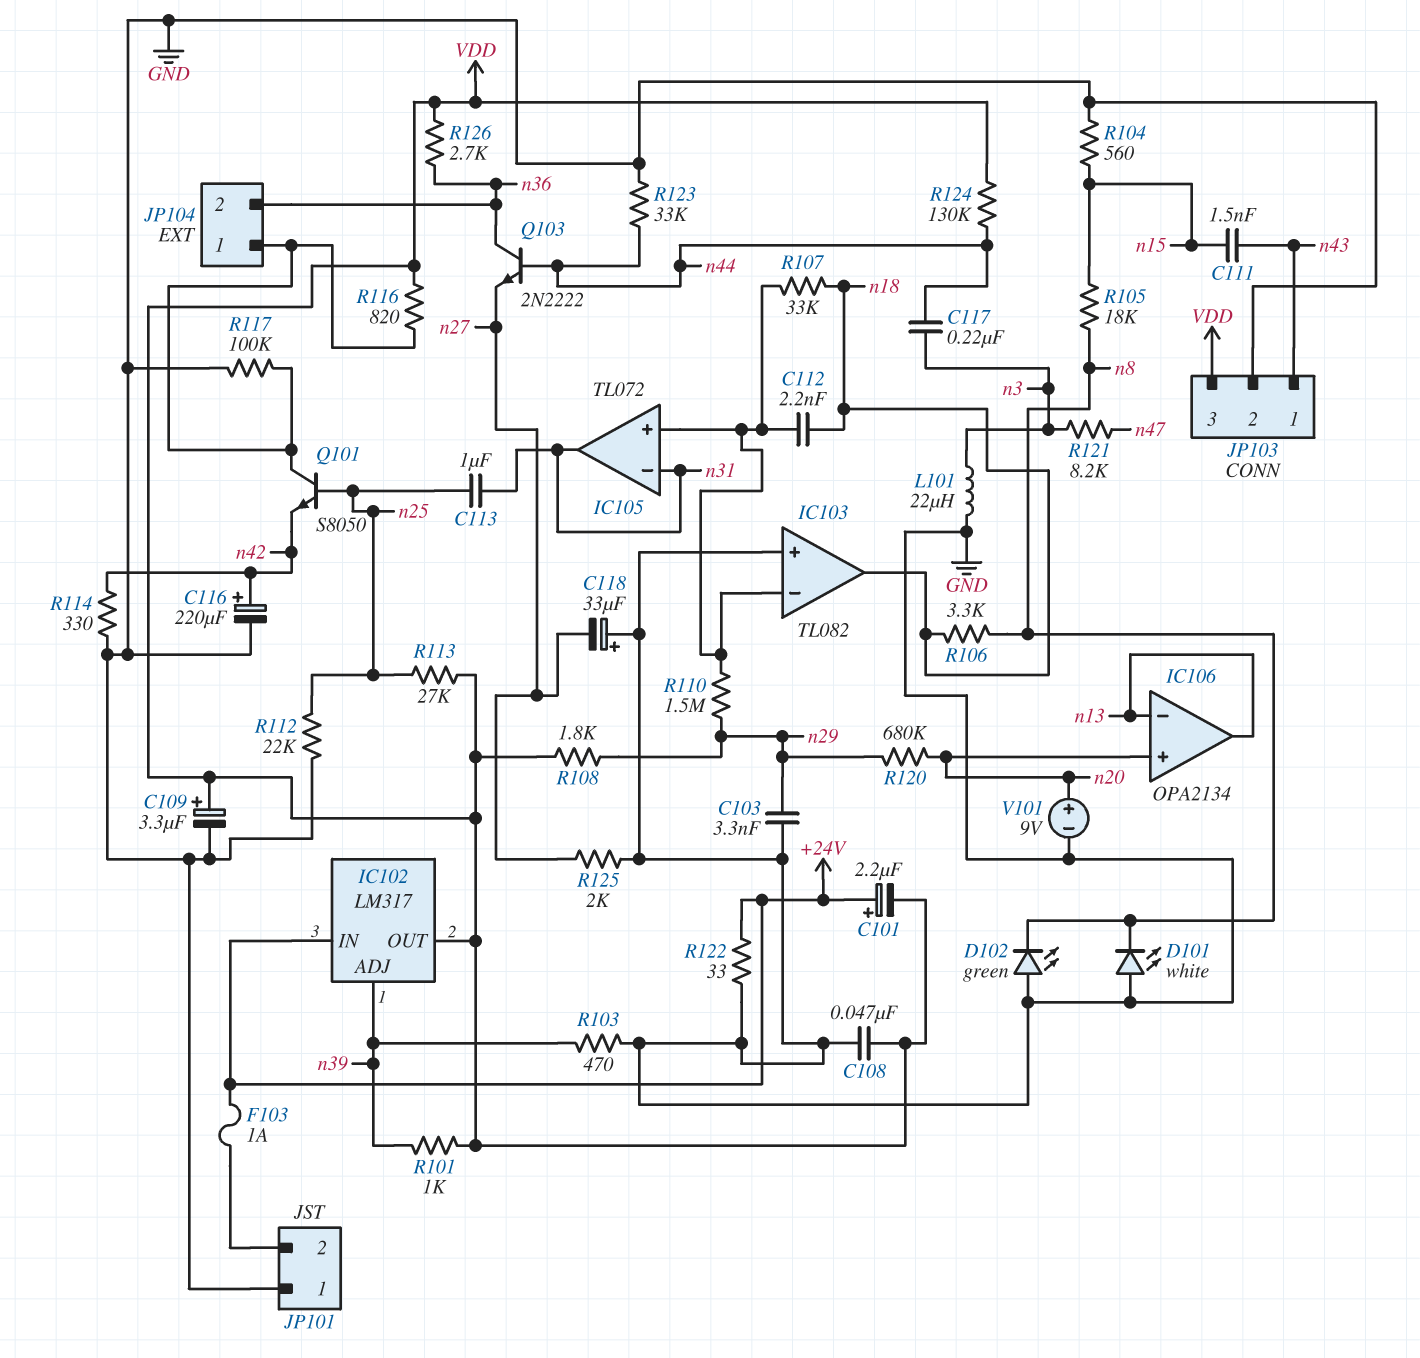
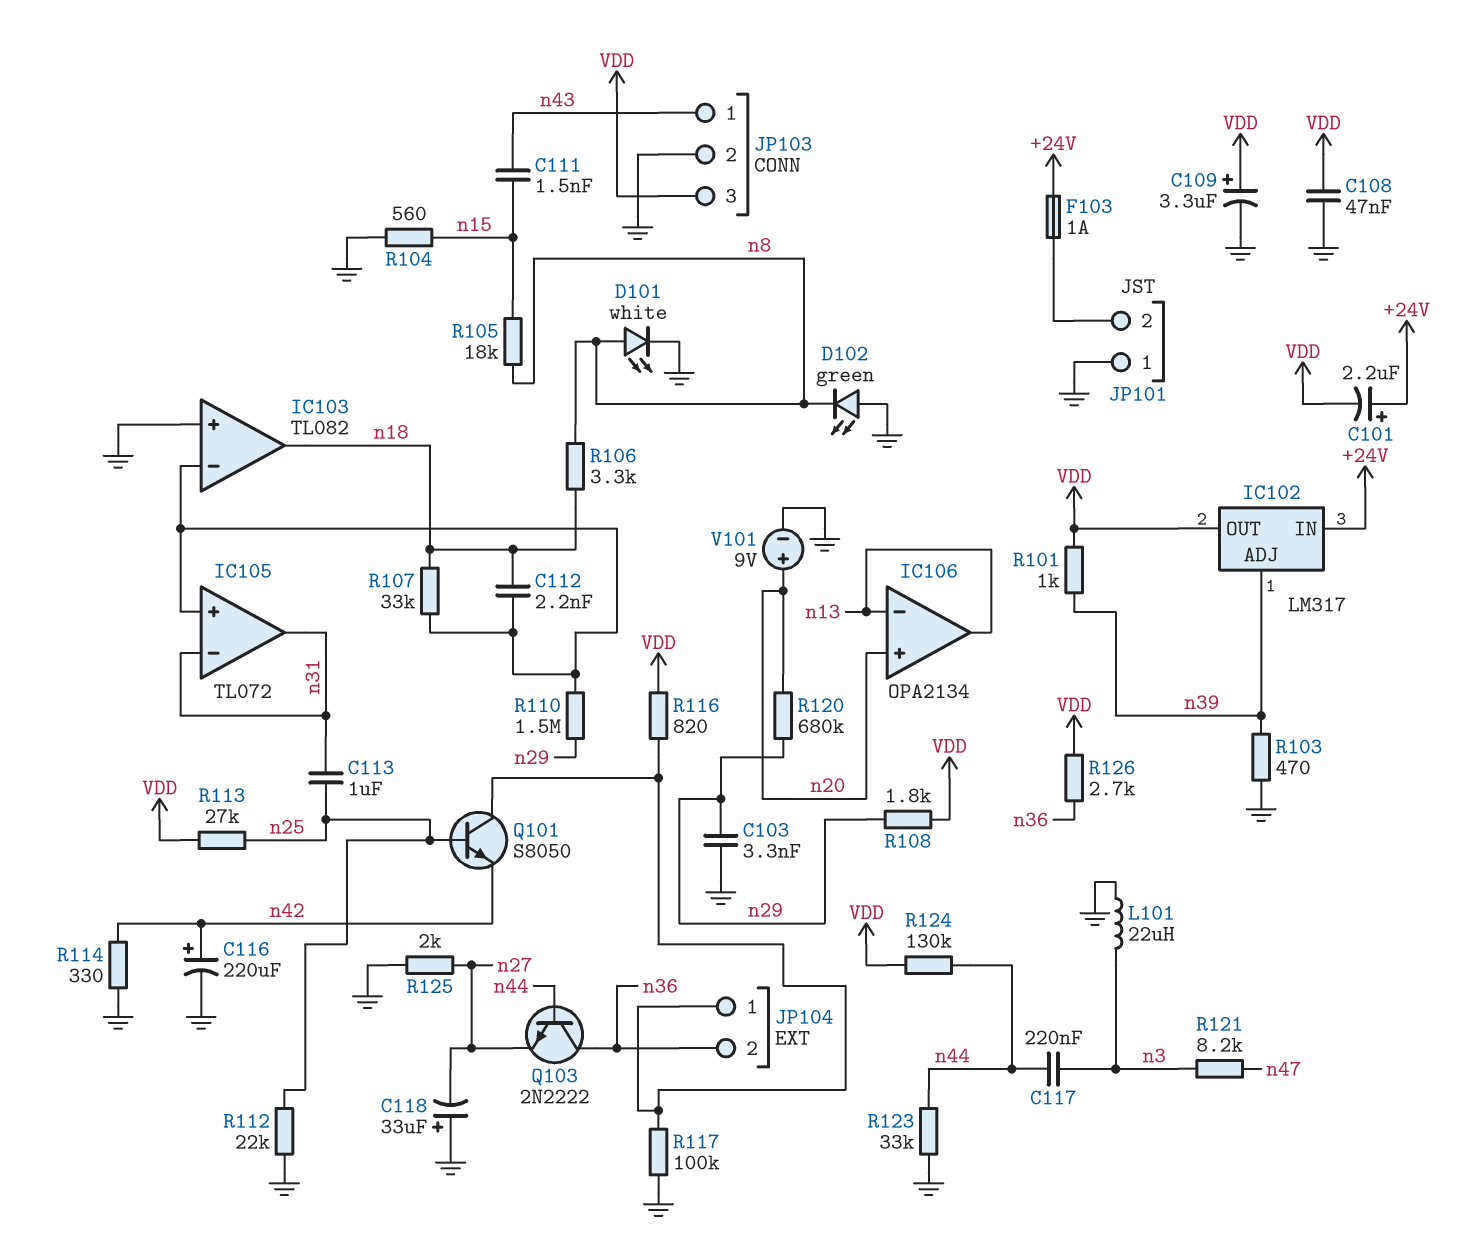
D101: LED white (A GND, K n8) -> LED white (A n8, K GND)
R122: 33 (+24V, GND) -> none

